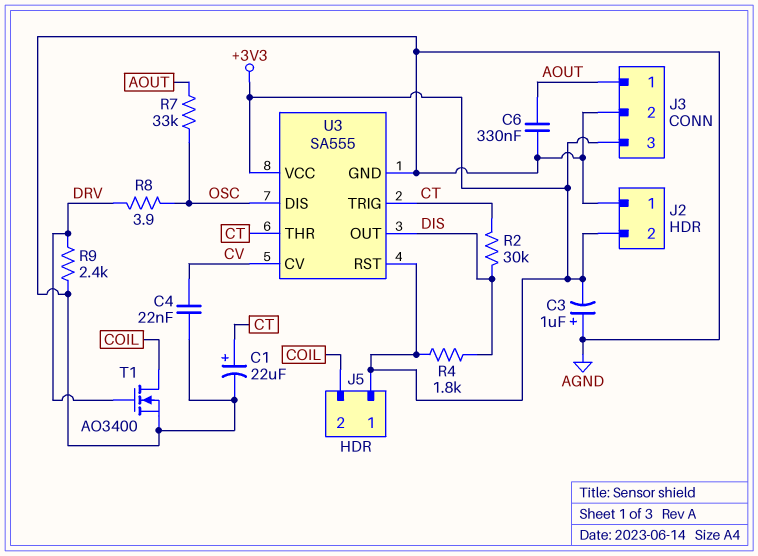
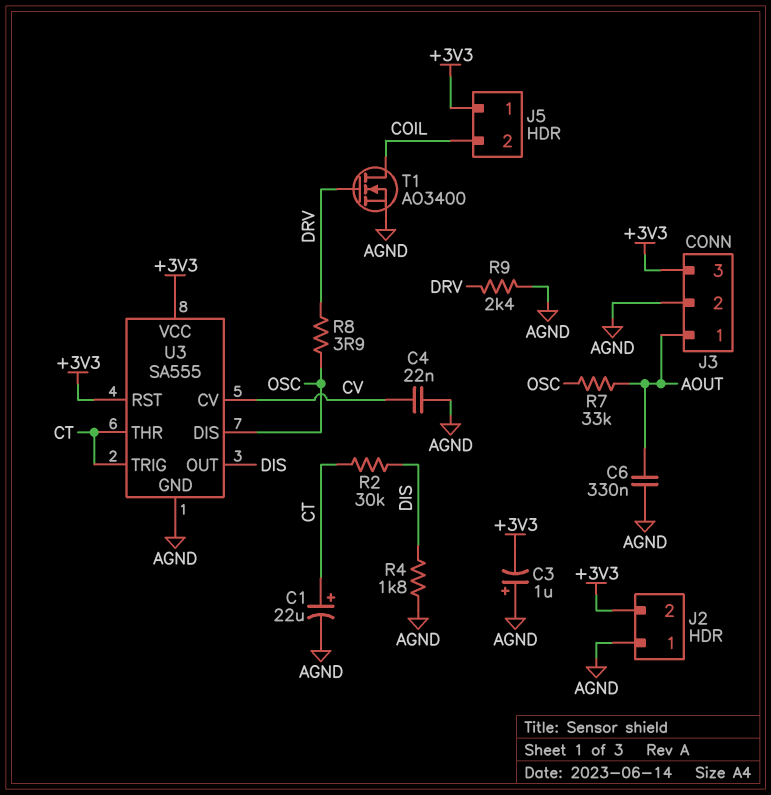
R4: 1.8k (+3V3, DIS) -> 1.8k (AGND, DIS)

